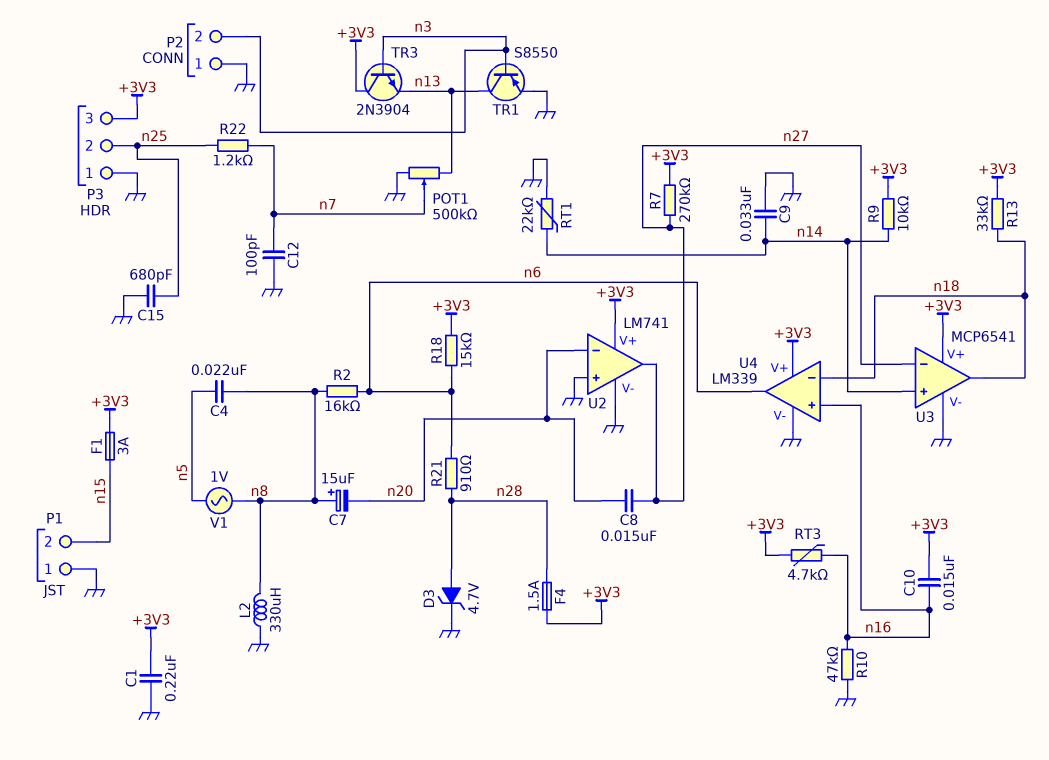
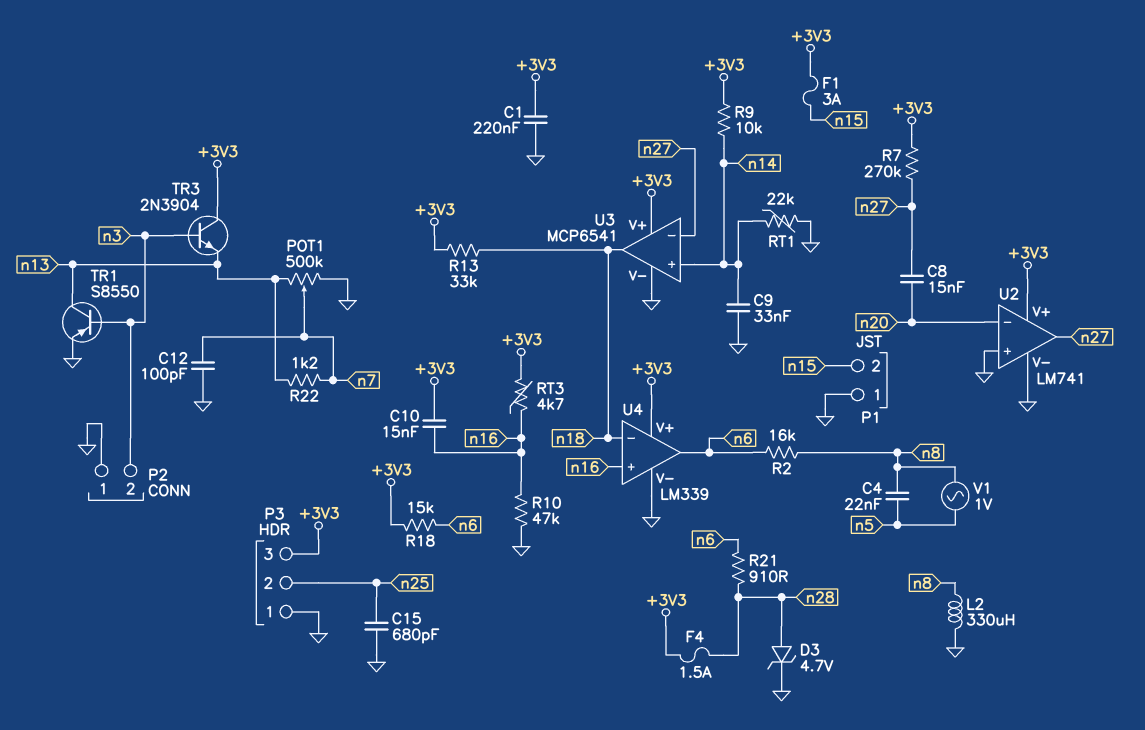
C7: 15uF (plus n8, minus n20) -> none
R22: 1.2k (n7, n25) -> 1.2k (n7, n13)

